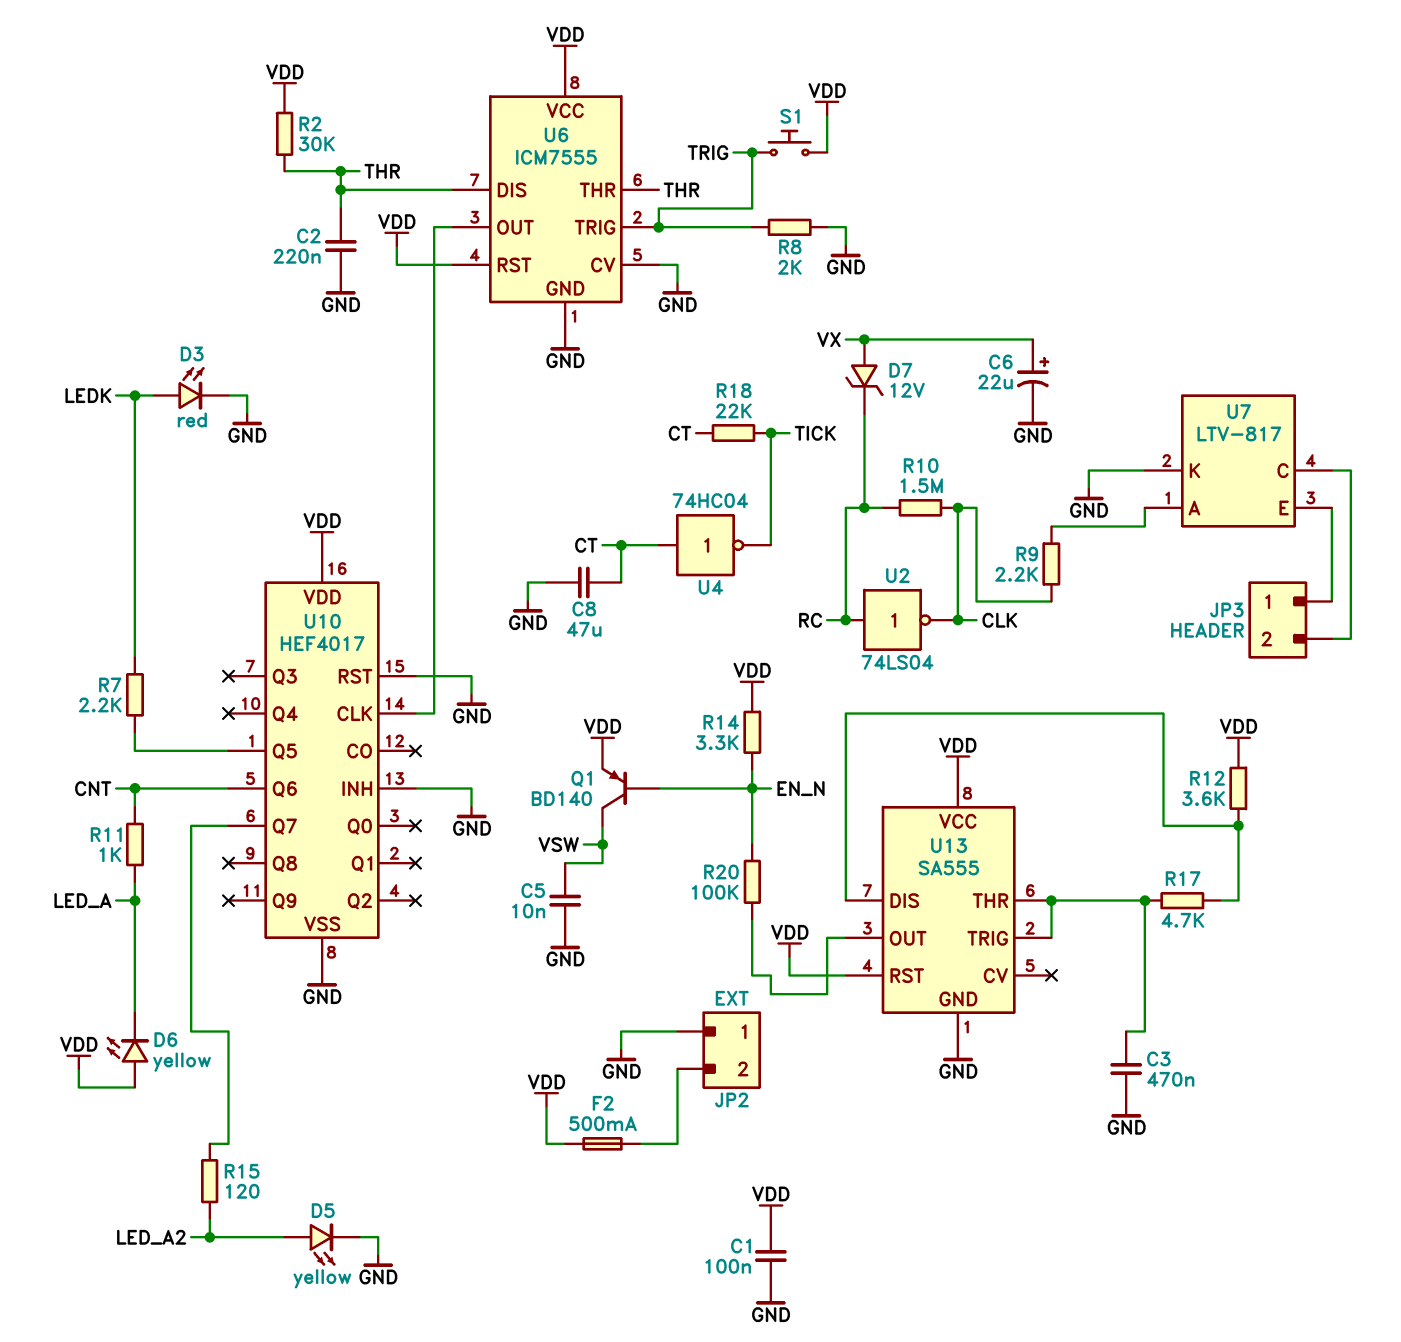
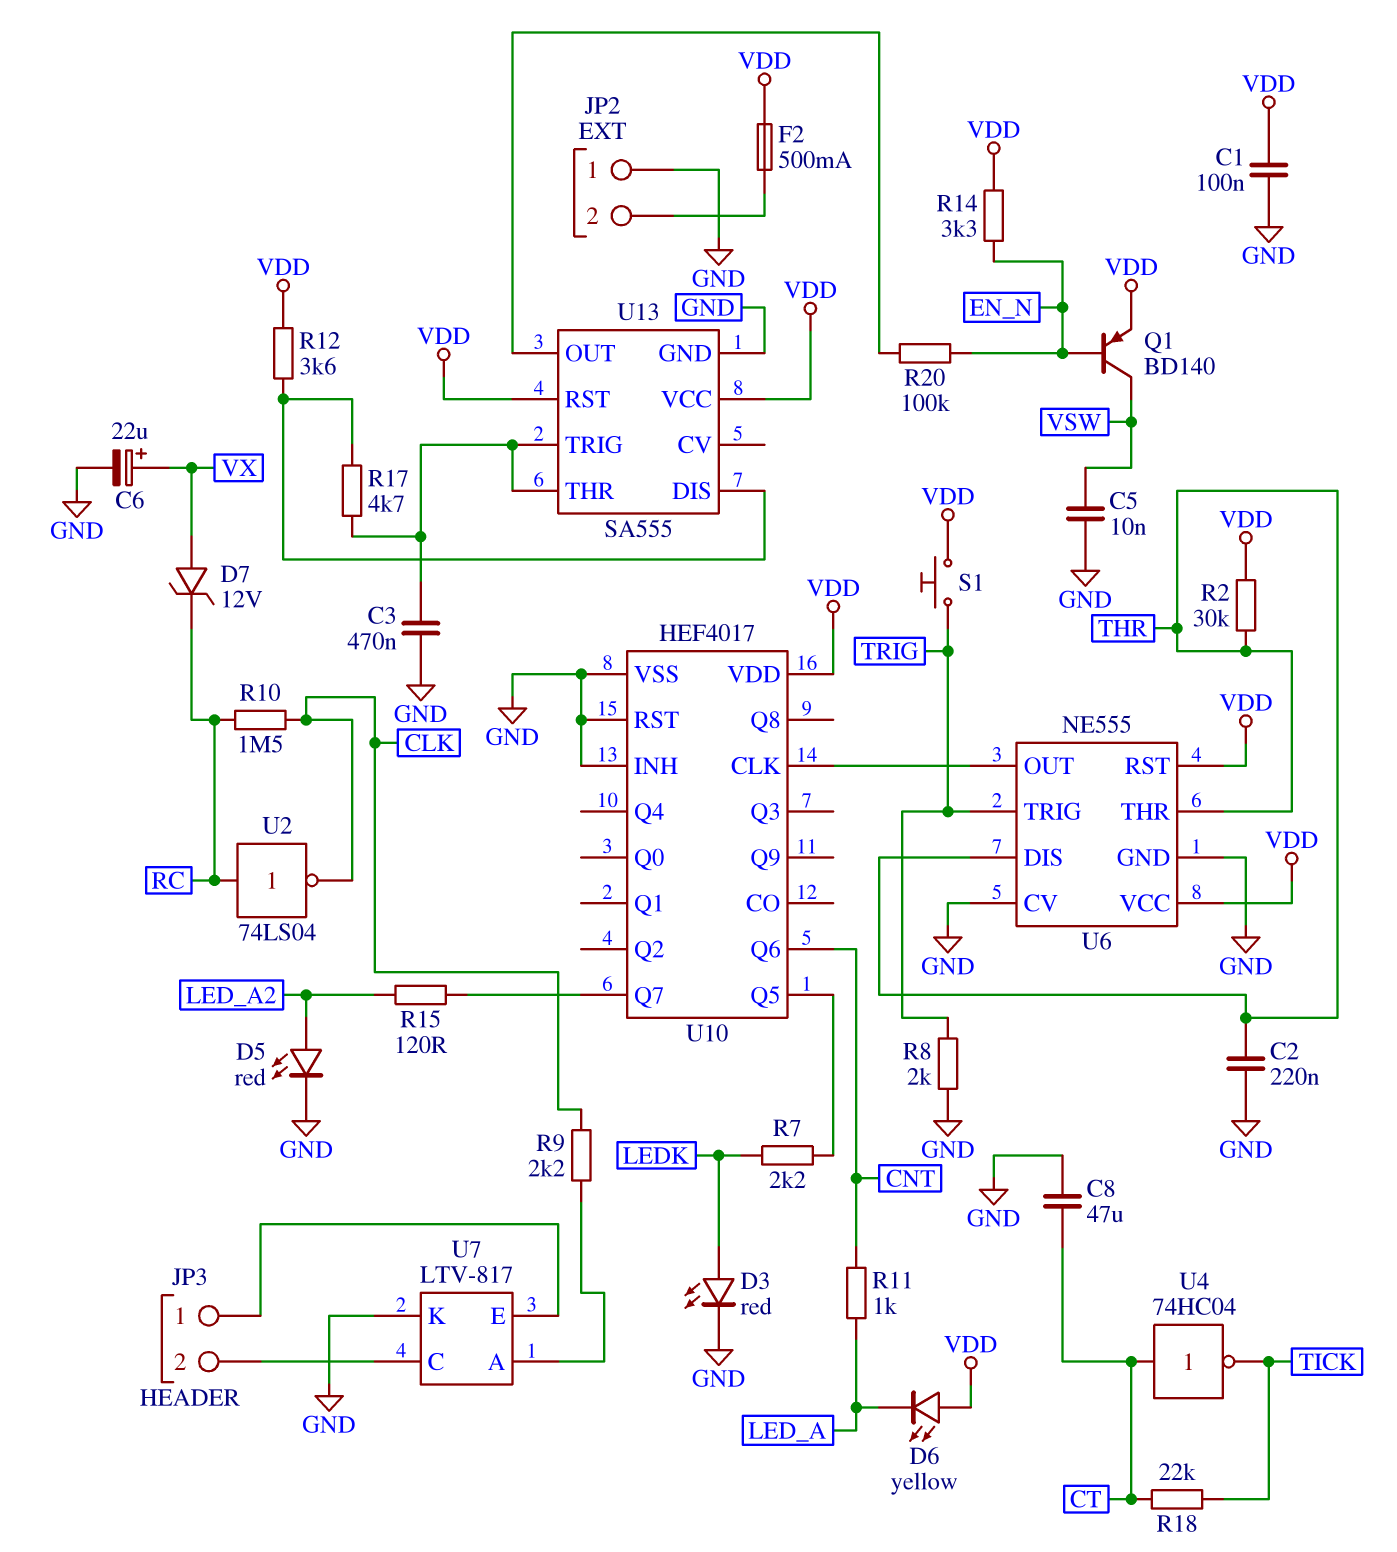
D5: LED yellow (A LED_A2, K GND) -> LED red (A LED_A2, K GND)
U6: ICM7555 -> NE555

